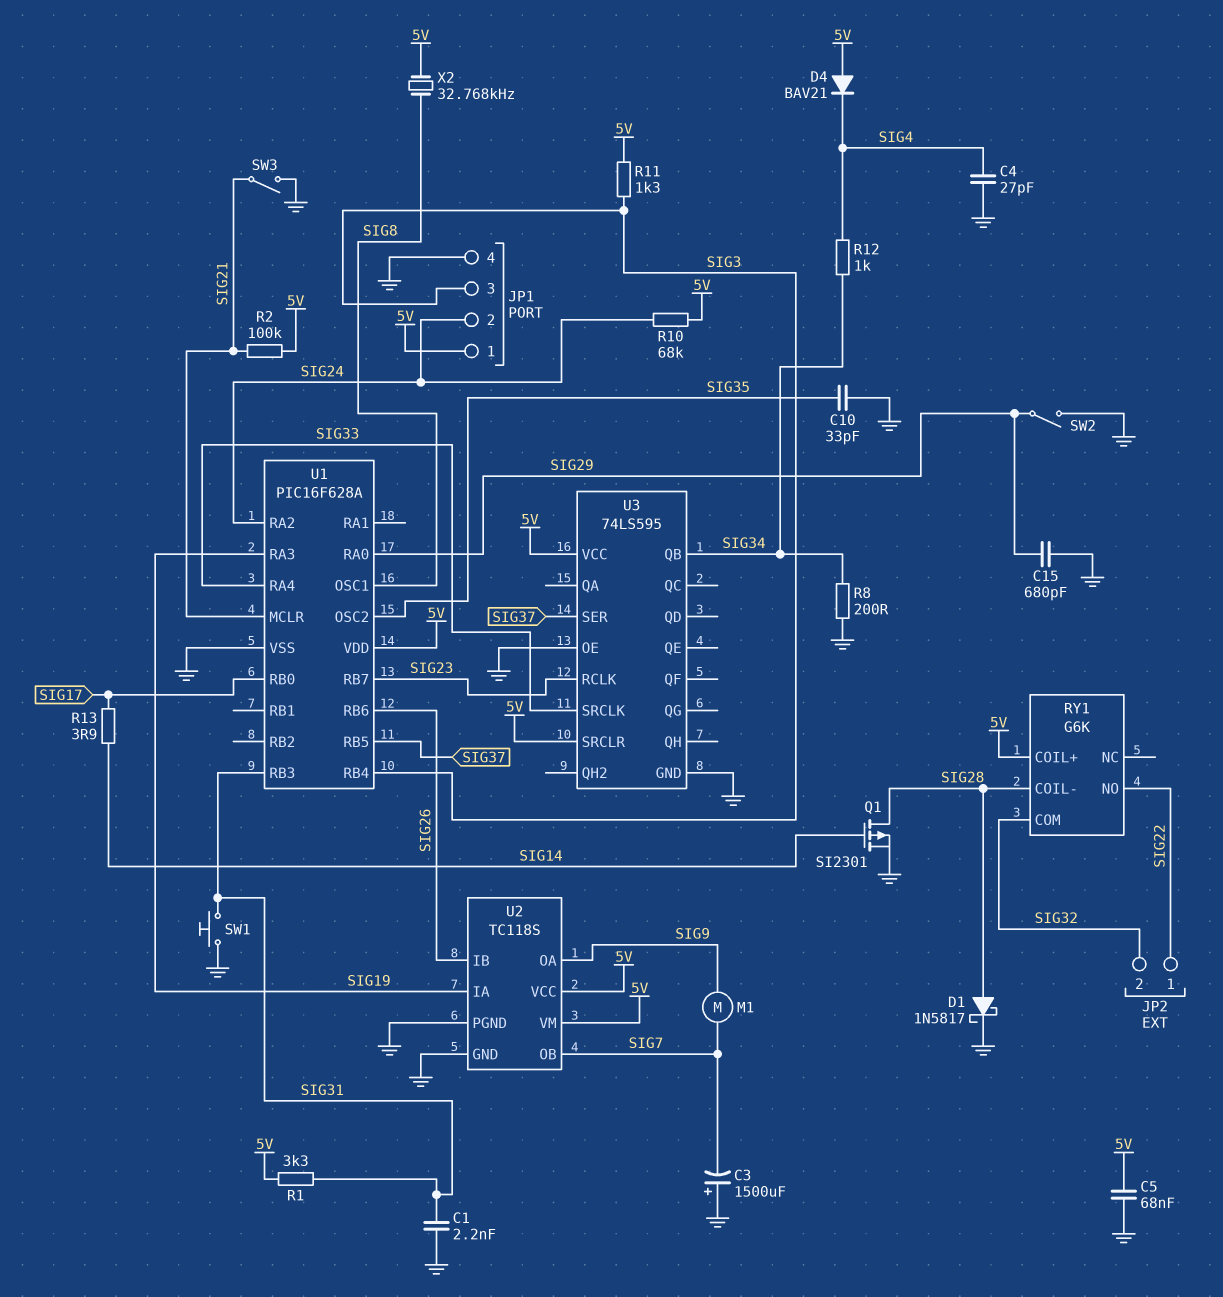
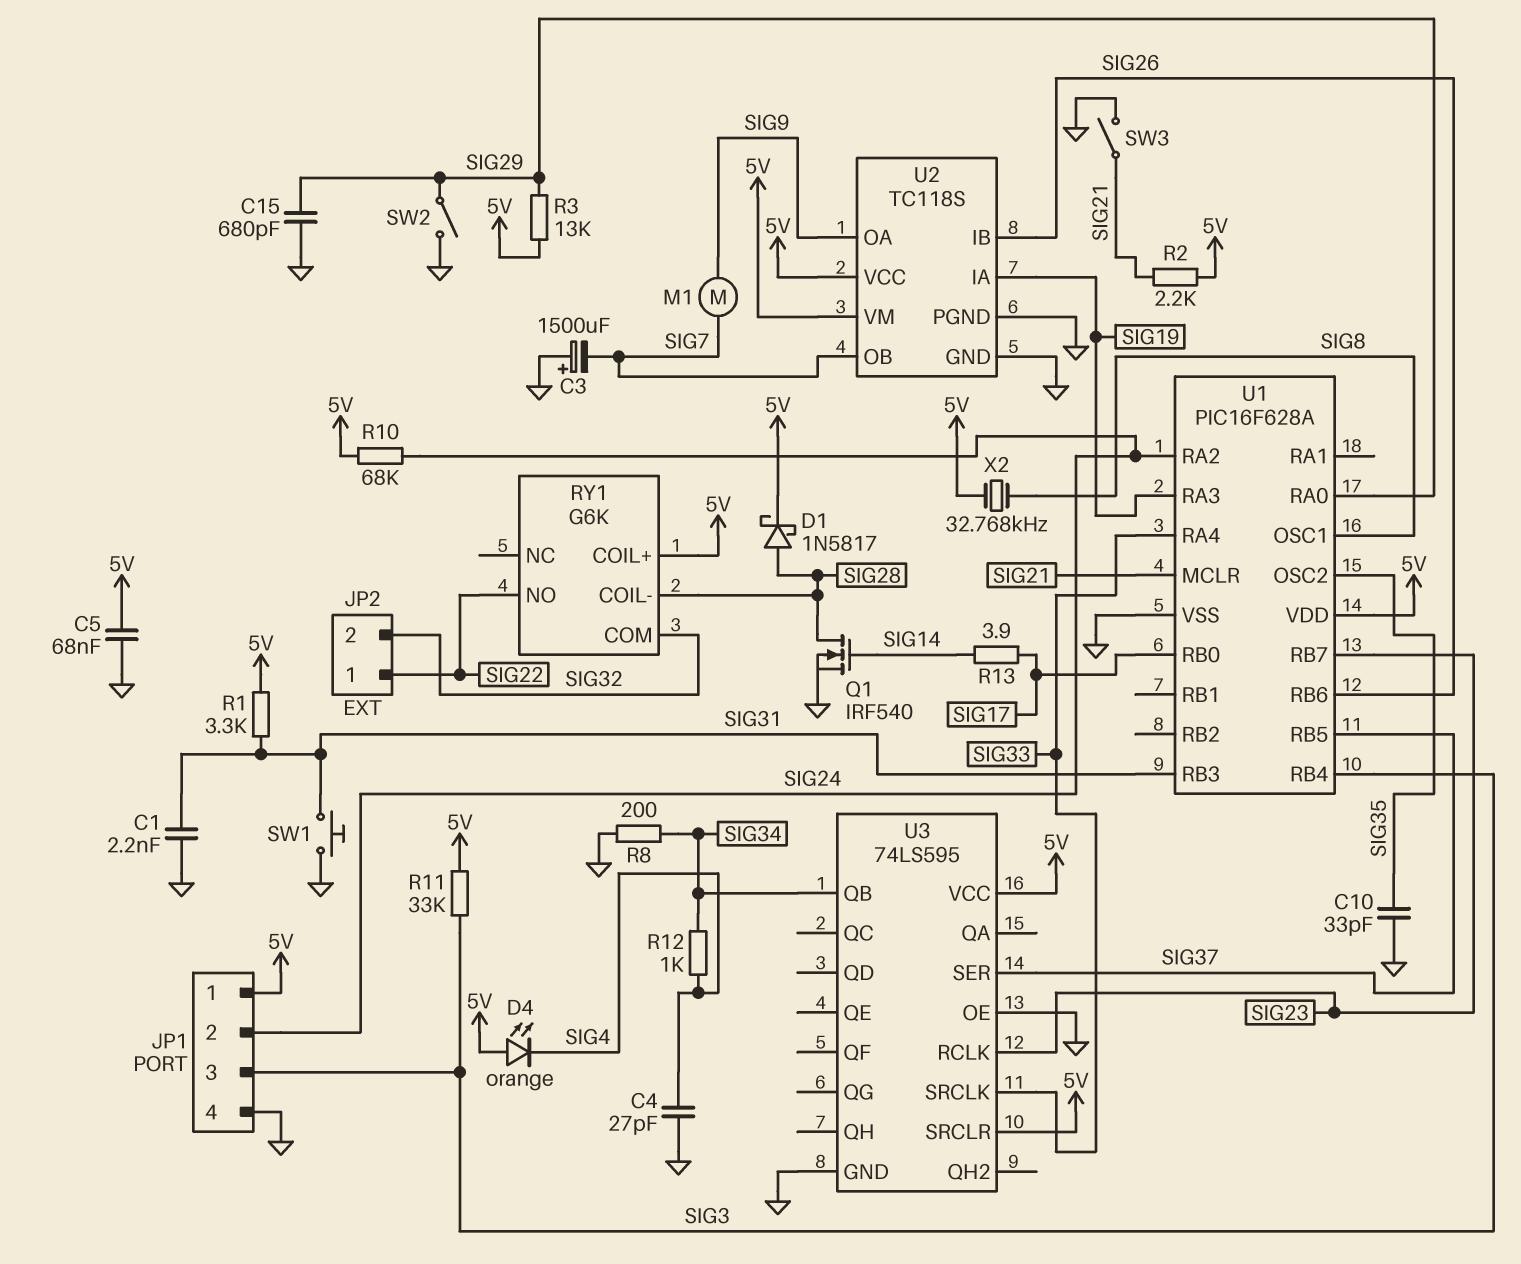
D1: schottky 1N5817 (A SIG28, K GND) -> schottky 1N5817 (A SIG28, K 5V)
D4: diode BAV21 (A 5V, K SIG4) -> LED orange (A 5V, K SIG4)
Q1: PMOS SI2301 (G SIG14, D SIG28, S GND) -> NMOS IRF540 (G SIG14, D SIG28, S GND)
R2: 100k (5V, SIG21) -> 2.2k (5V, SIG21)
R3: none -> 13k (5V, SIG29)
R11: 1.3k (5V, SIG3) -> 33k (5V, SIG3)

